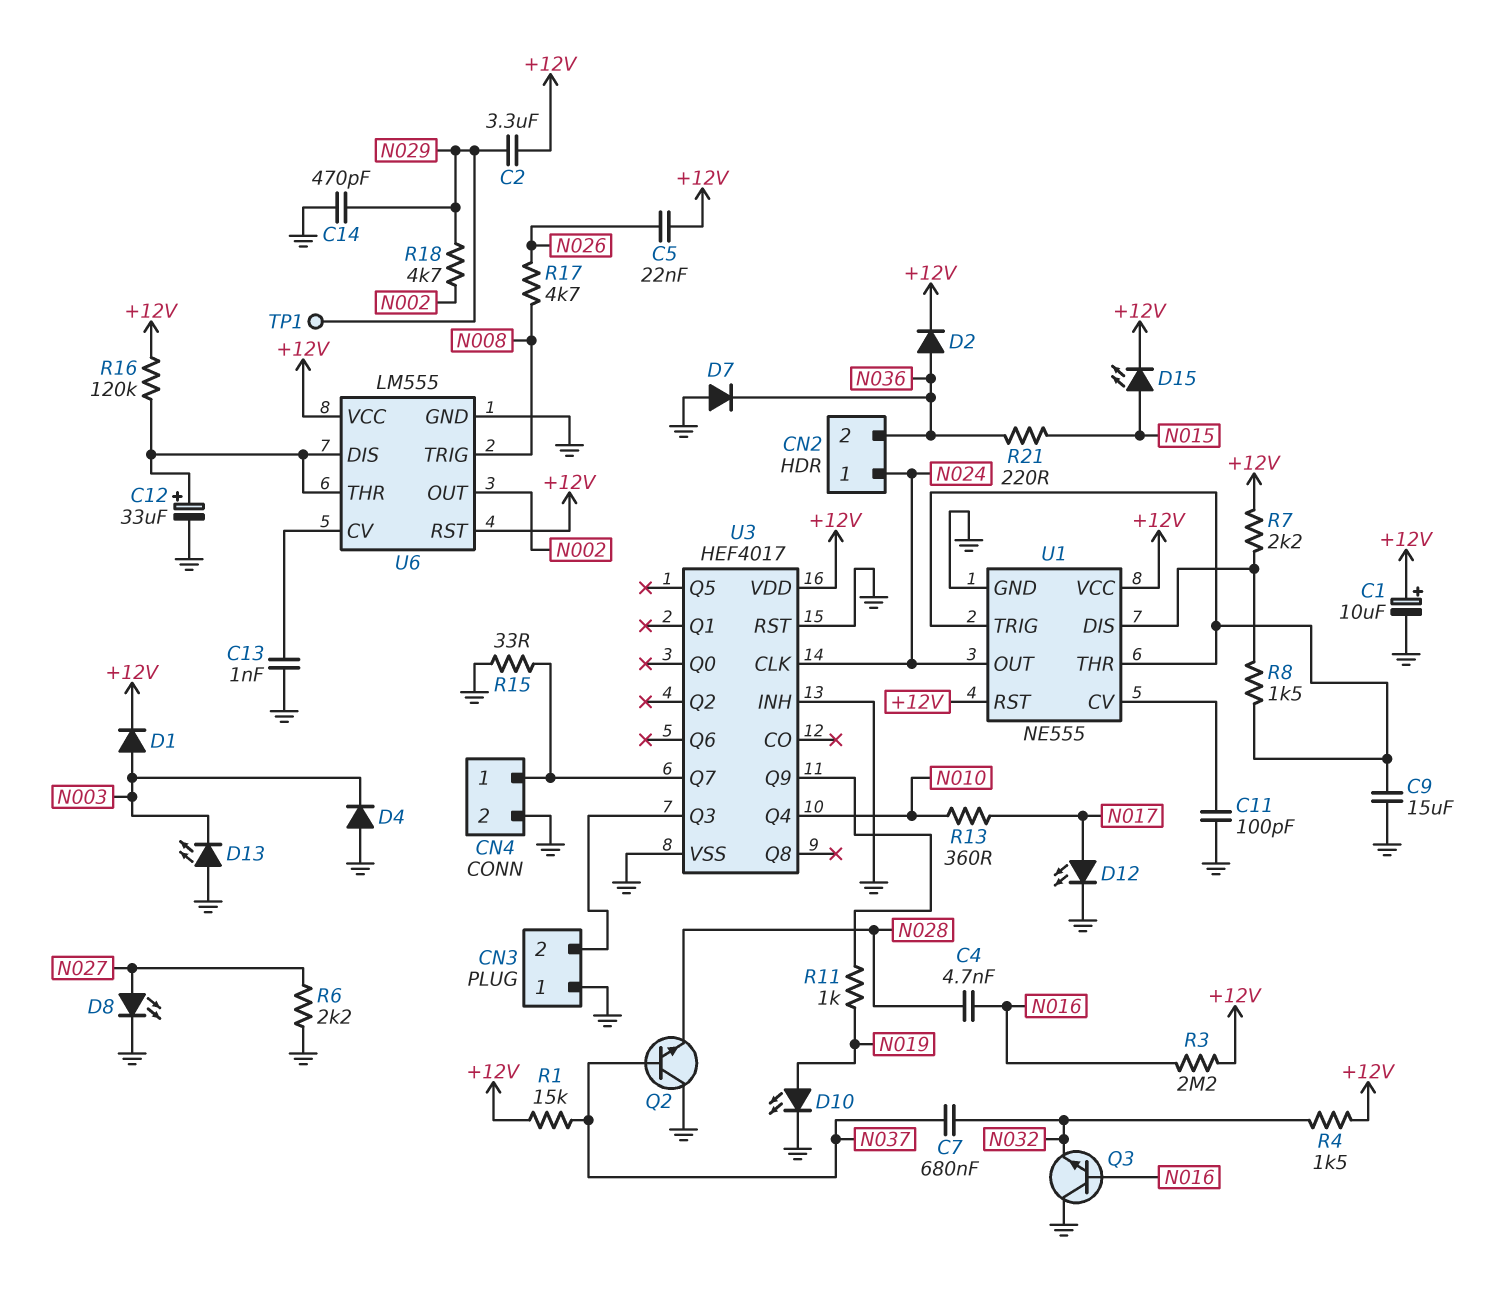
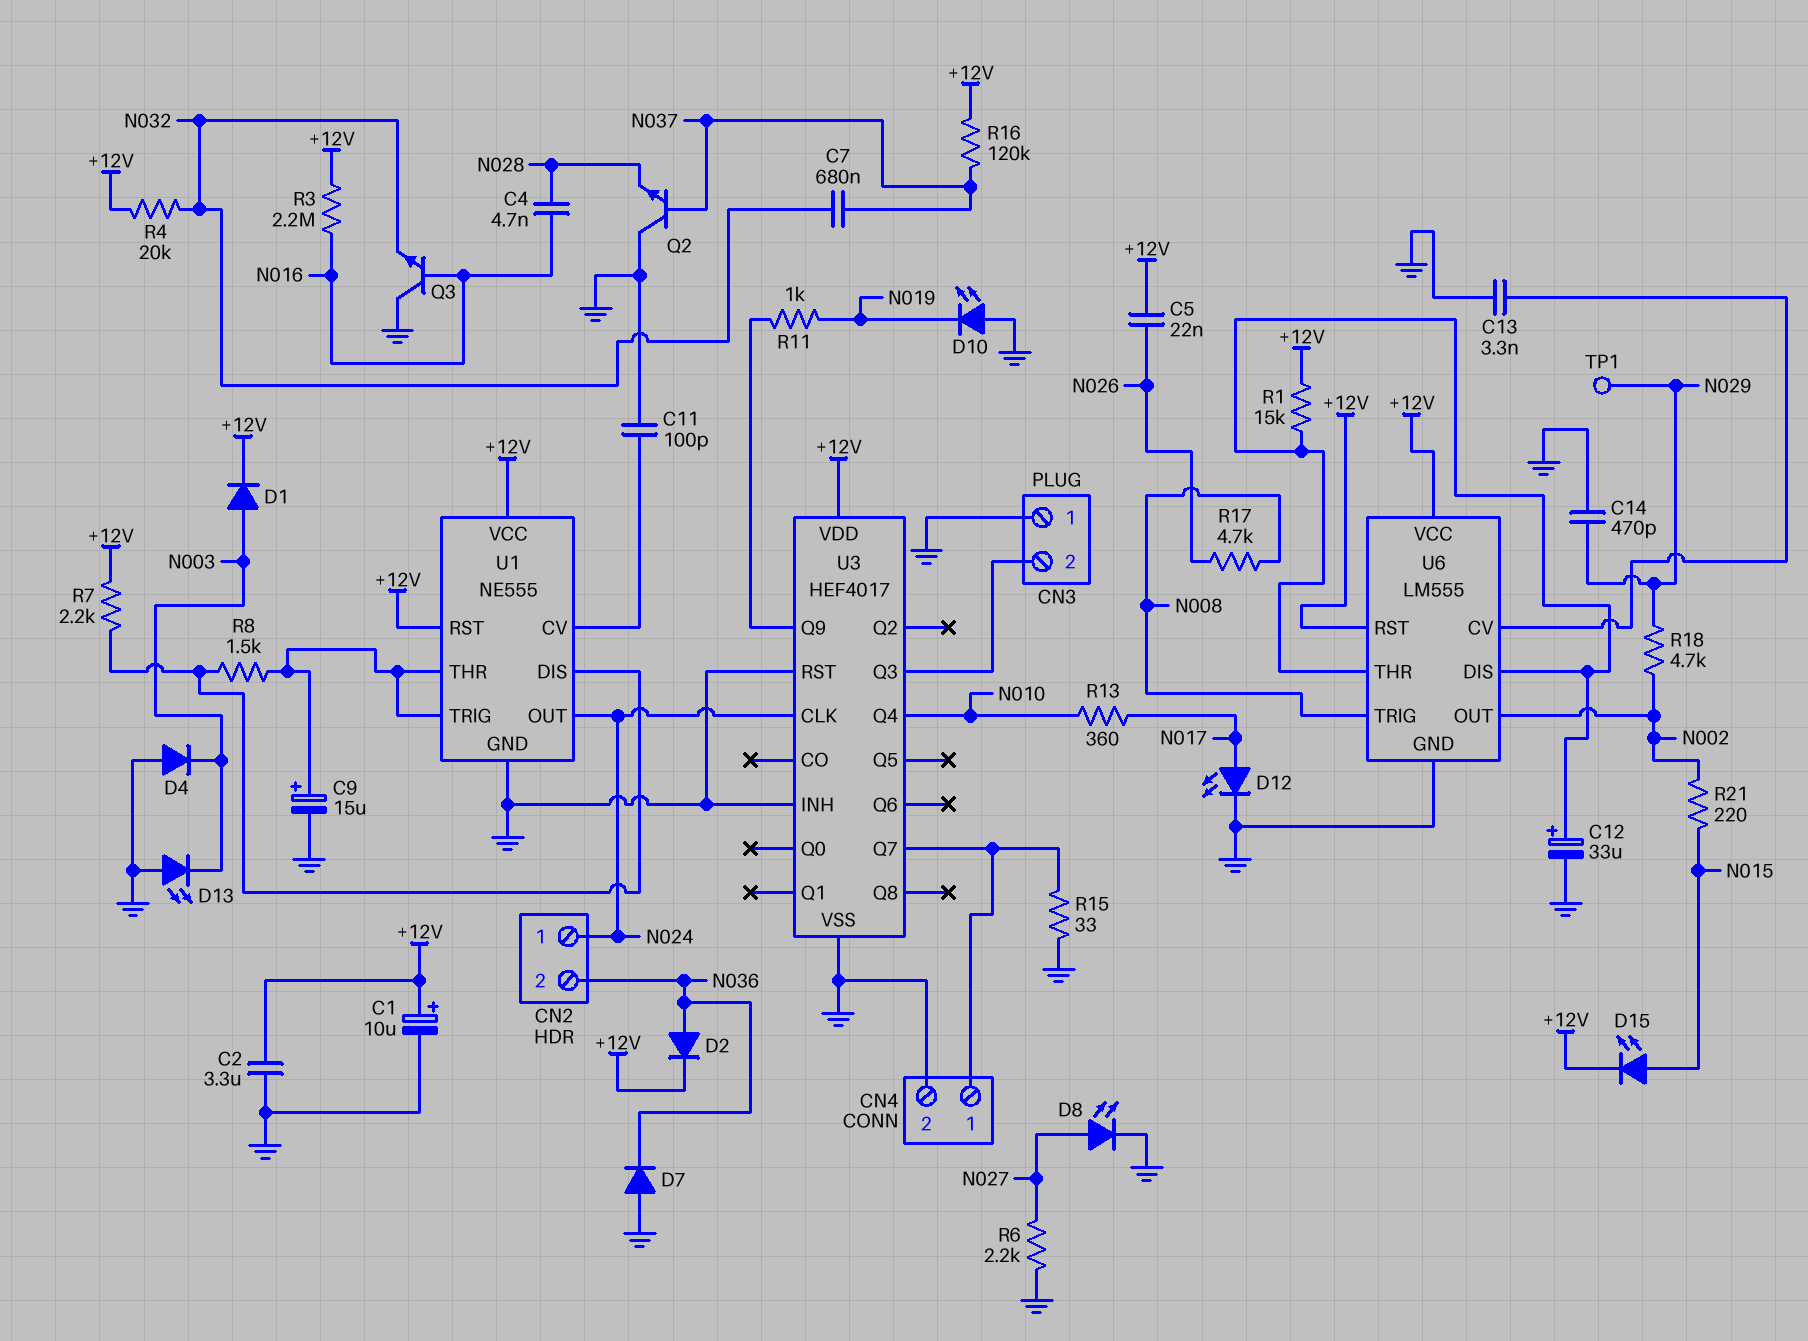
C2: 3.3uF (+12V, N029) -> 3.3uF (+12V, GND)
C9: 15uF (GND, U1/THR) -> 15uF (plus U1/THR, minus GND)
C13: 1nF (GND, U6/CV) -> 3.3nF (GND, U6/CV)
D10: LED (A N019, K GND) -> LED (A GND, K N019)
R1: 15k (+12V, N037) -> 15k (+12V, U6/DIS)
R4: 1.5k (+12V, N032) -> 20k (+12V, N032)
R16: 120k (+12V, U6/DIS) -> 120k (+12V, N037)
R21: 220 (N015, N036) -> 220 (N002, N015)

